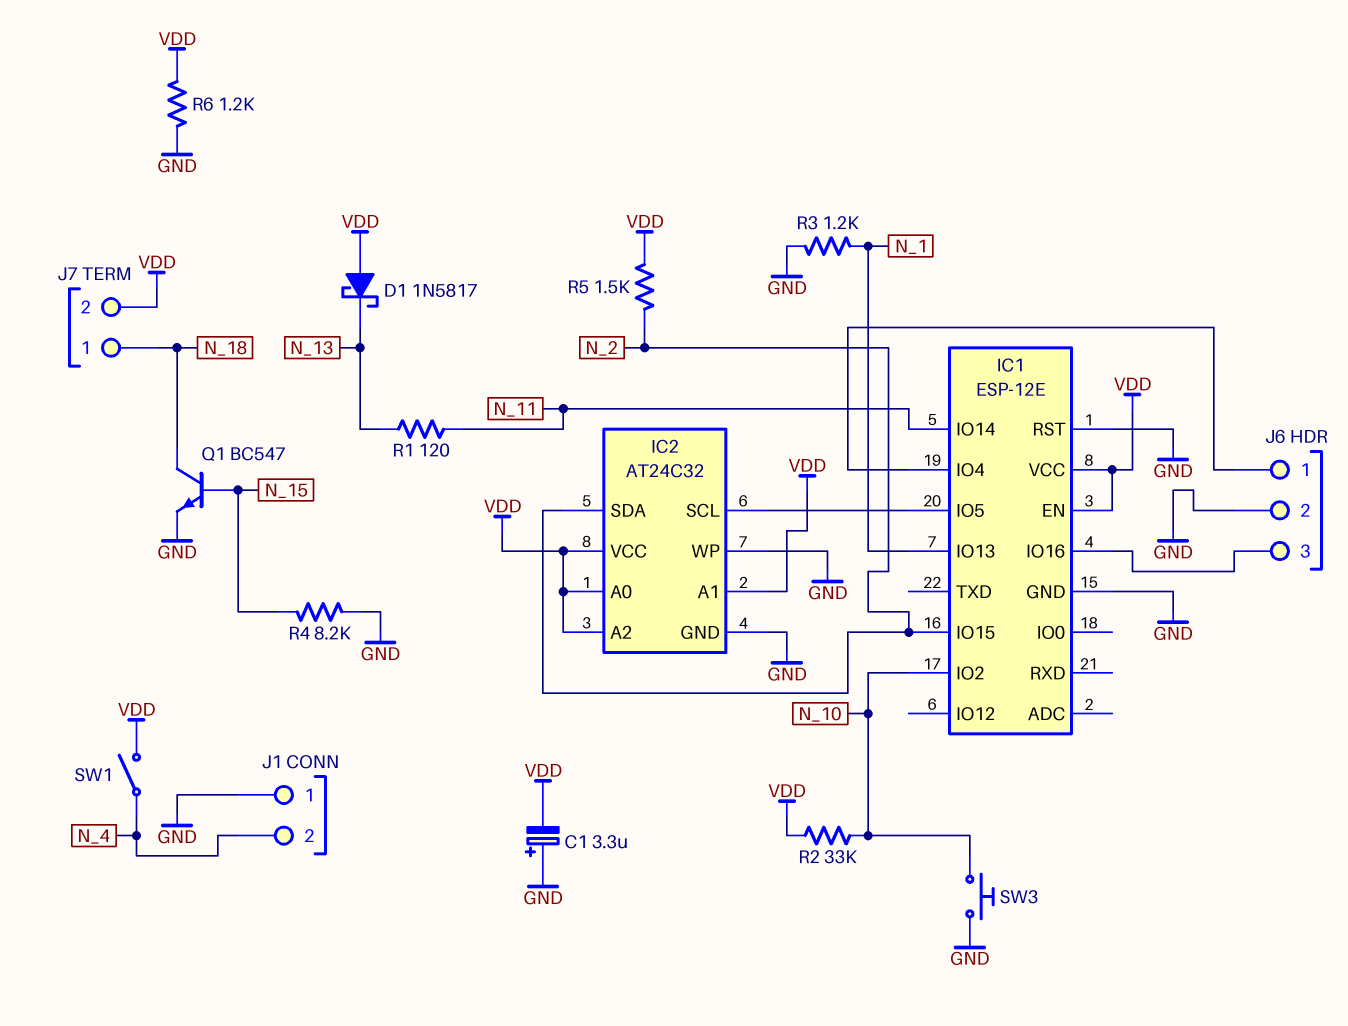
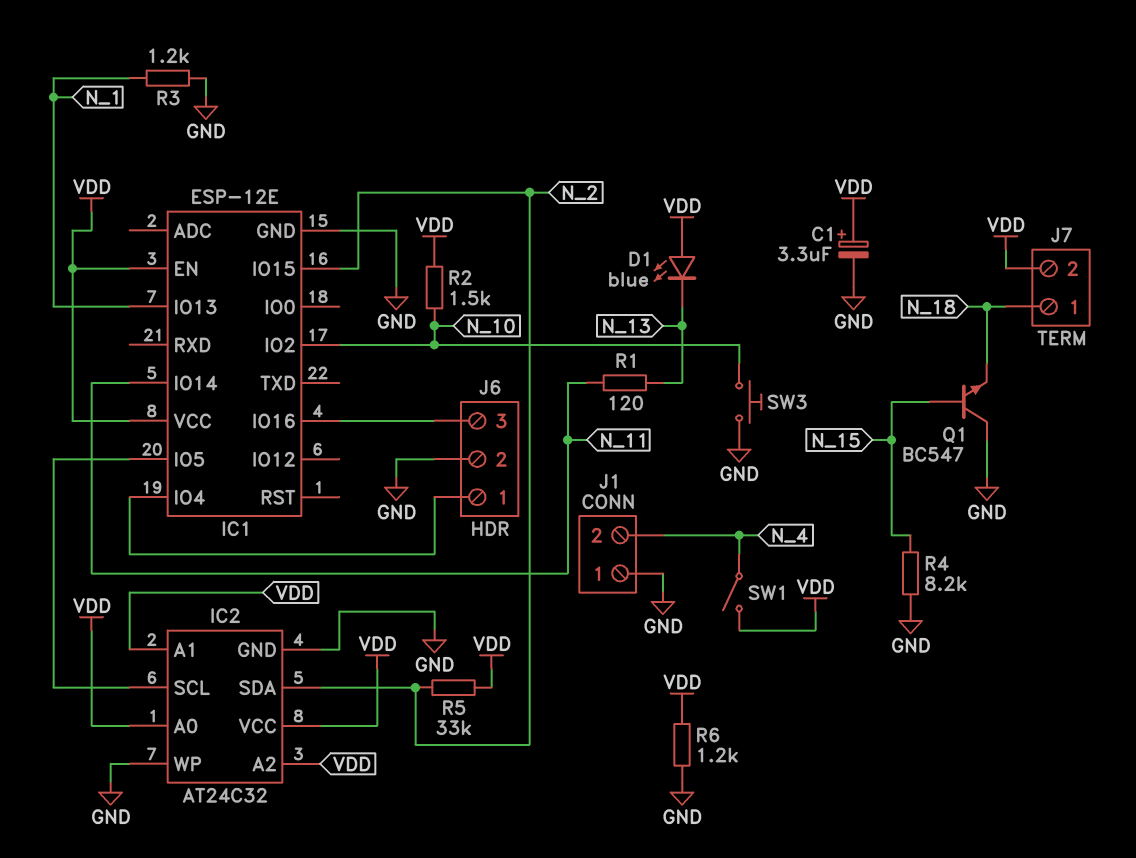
C1: 3.3uF (plus GND, minus VDD) -> 3.3uF (plus VDD, minus GND)
D1: schottky 1N5817 (A VDD, K N_13) -> LED blue (A VDD, K N_13)
IC1 pin RST: GND -> none
Q1: NPN BC547 (B N_15, C N_18, E GND) -> NPN BC547 (B N_15, C GND, E N_18)
R2: 33k (N_10, VDD) -> 1.5k (N_10, VDD)
R5: 1.5k (N_2, VDD) -> 33k (N_2, VDD)

